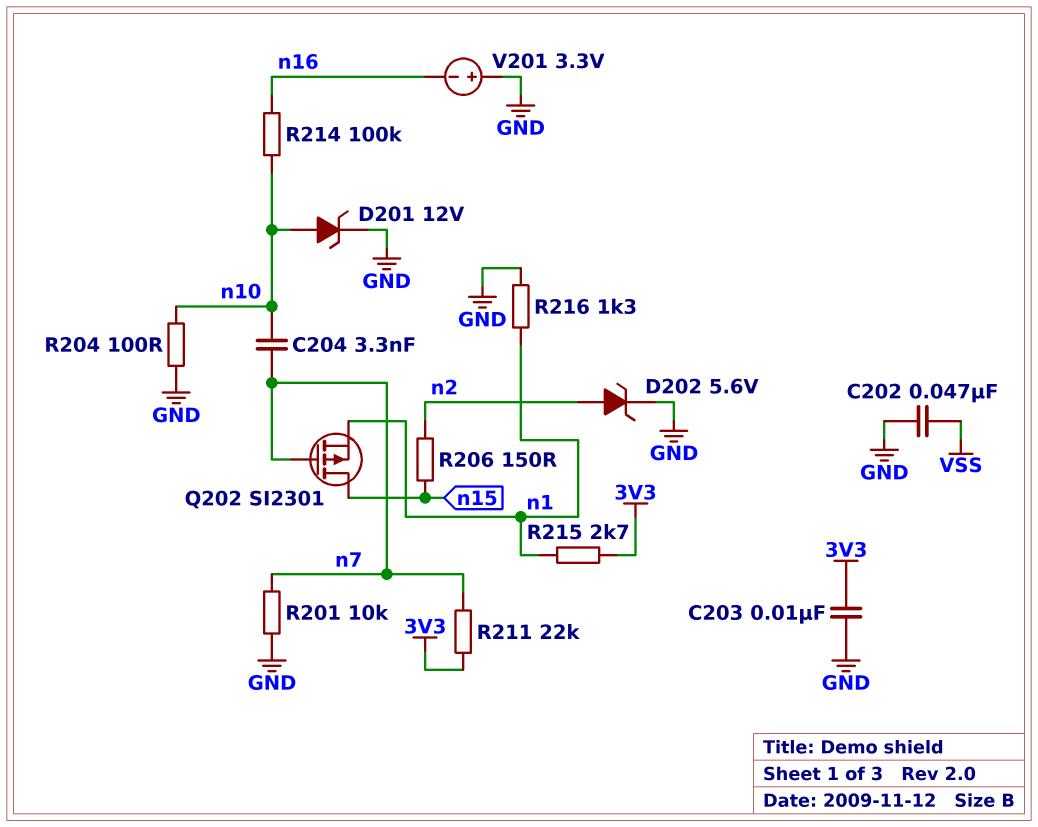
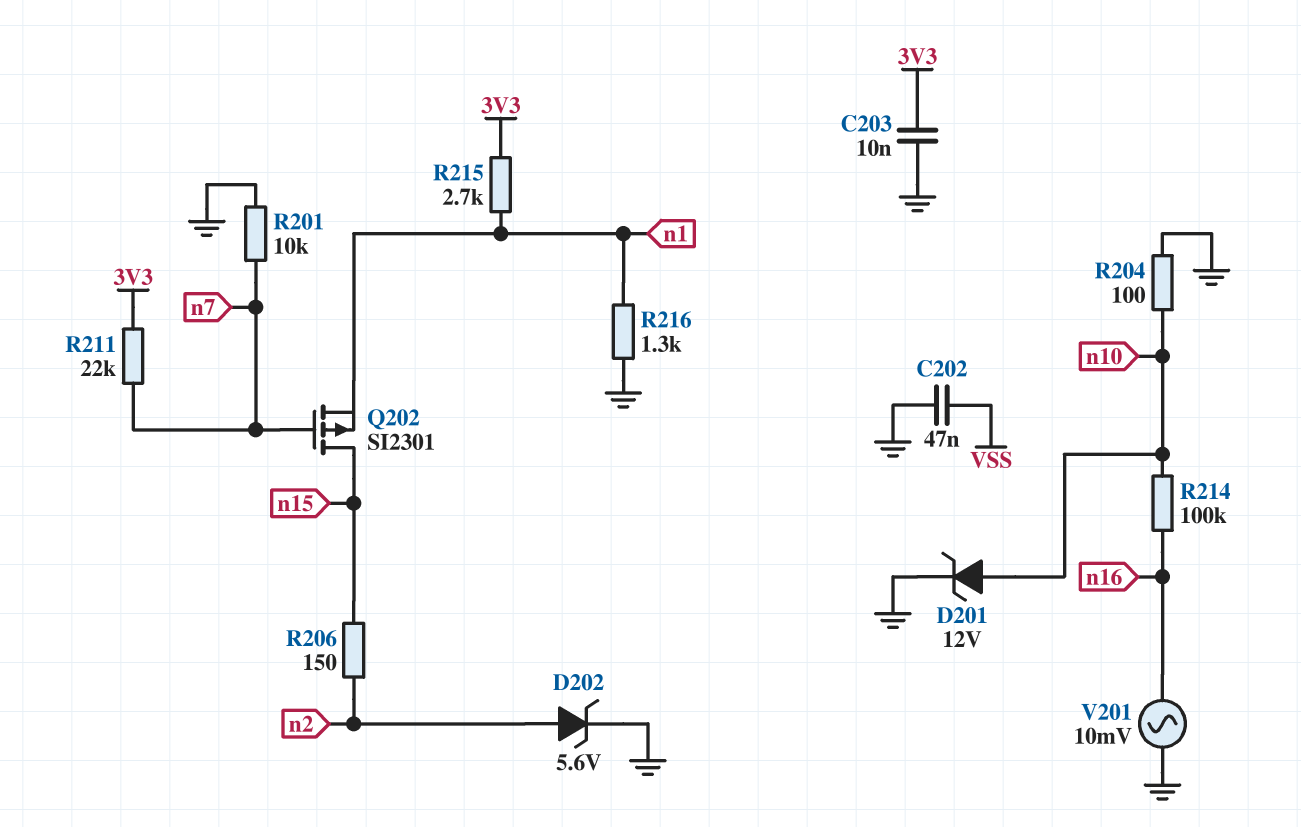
C204: 3.3nF (n7, n10) -> none
V201: 3.3V (plus GND, minus n16) -> AC 10mV (GND, n16)

